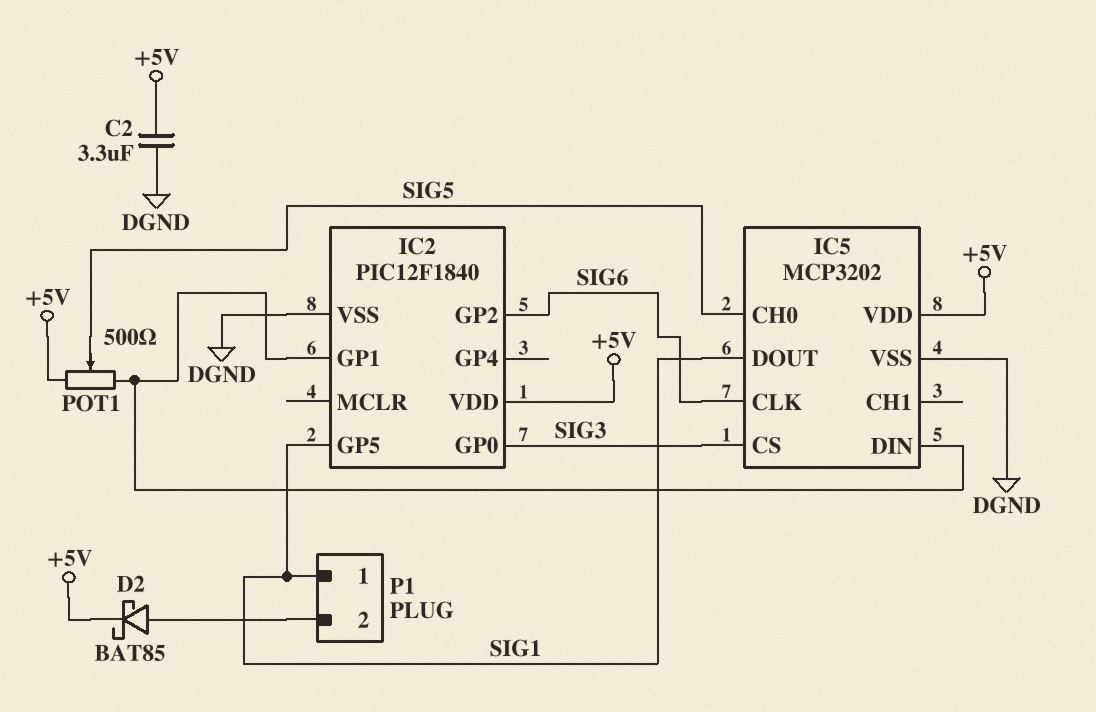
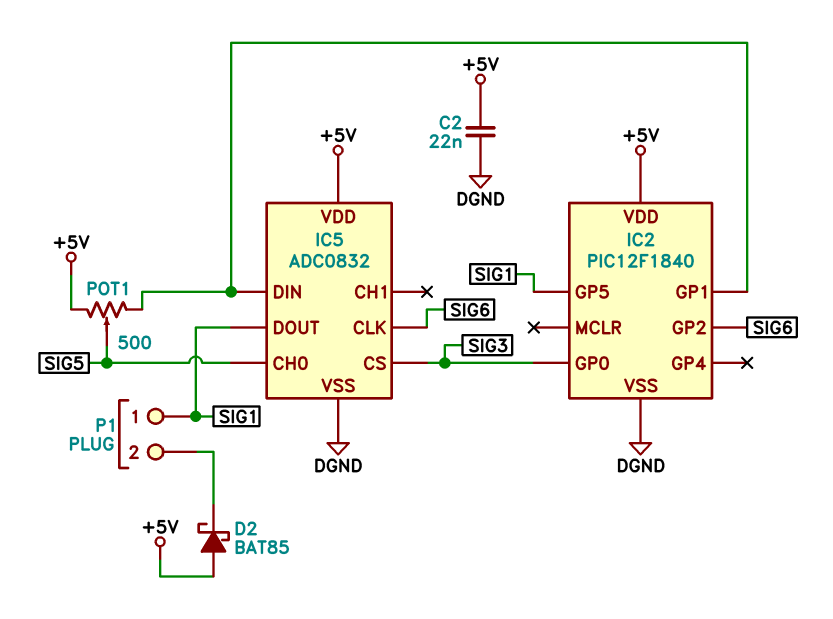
C2: 3.3uF (+5V, DGND) -> 22nF (+5V, DGND)
D2: schottky BAT85 (A P1/2, K +5V) -> schottky BAT85 (A +5V, K P1/2)
IC5: MCP3202 -> ADC0832

